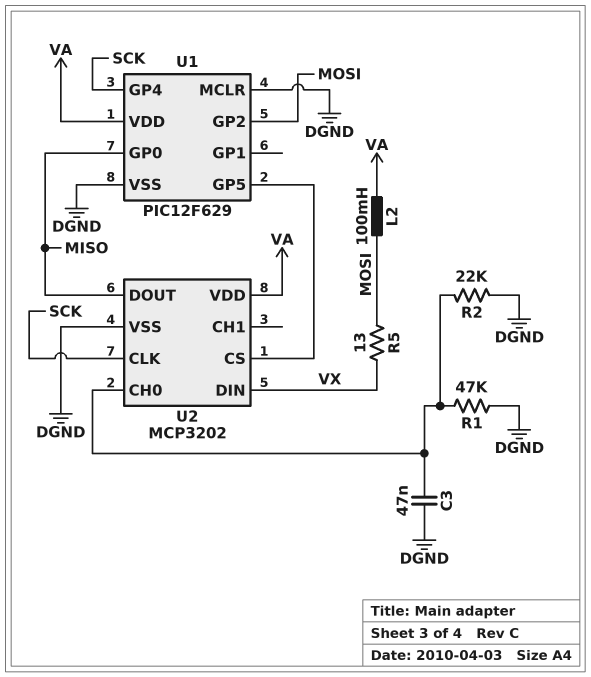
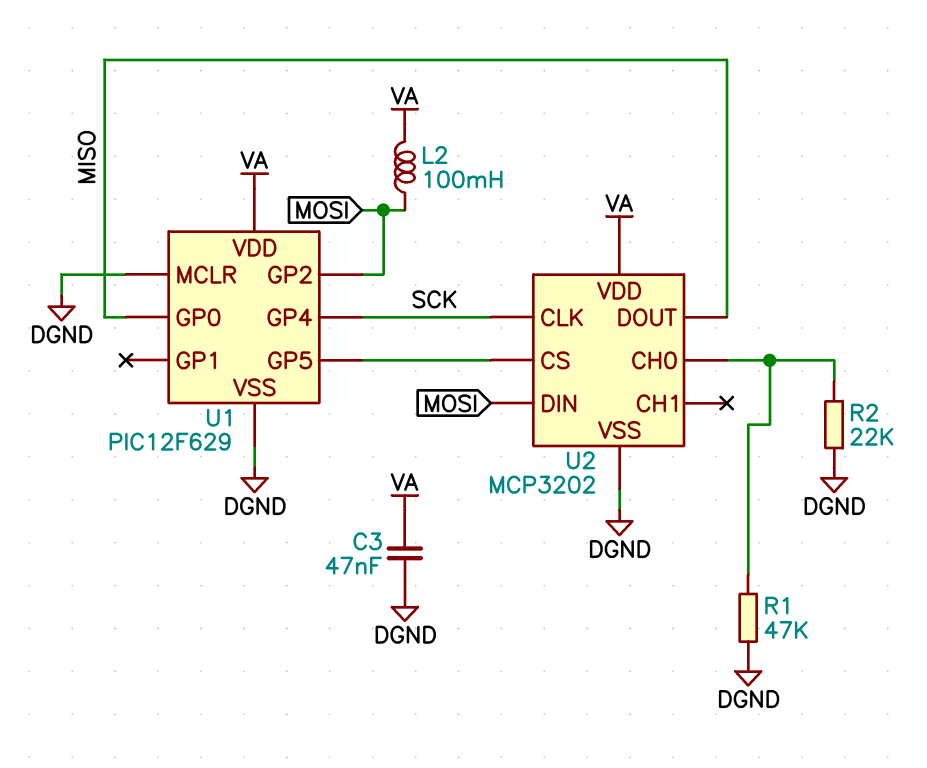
C3: 47nF (DGND, U2/CH0) -> 47nF (DGND, VA)
R5: 13 (MOSI, VX) -> none
U2 pin DIN: VX -> MOSI

